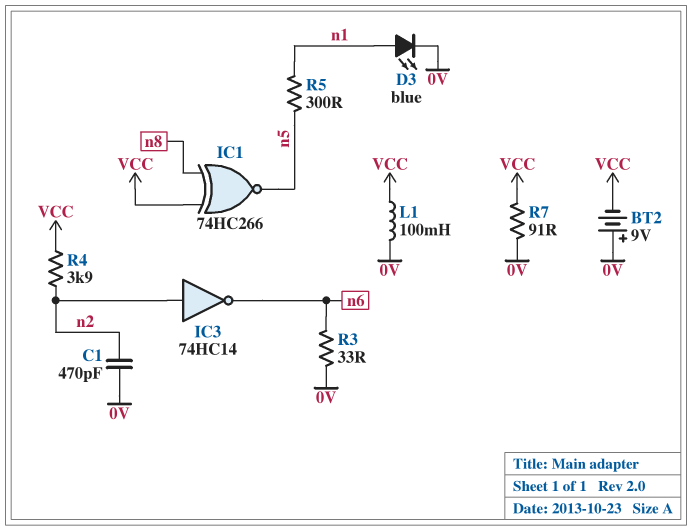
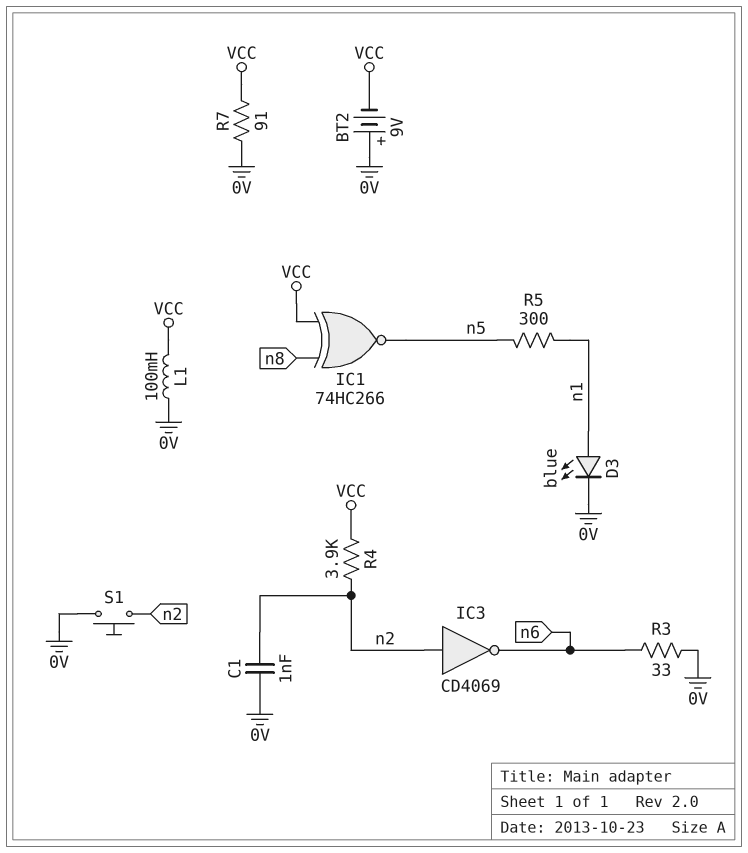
C1: 470pF (0V, n2) -> 1nF (0V, n2)
IC3: NOT 74HC14 (in n2, out n6) -> NOT CD4069 (in n2, out n6)
S1: none -> button (0V, n2)

